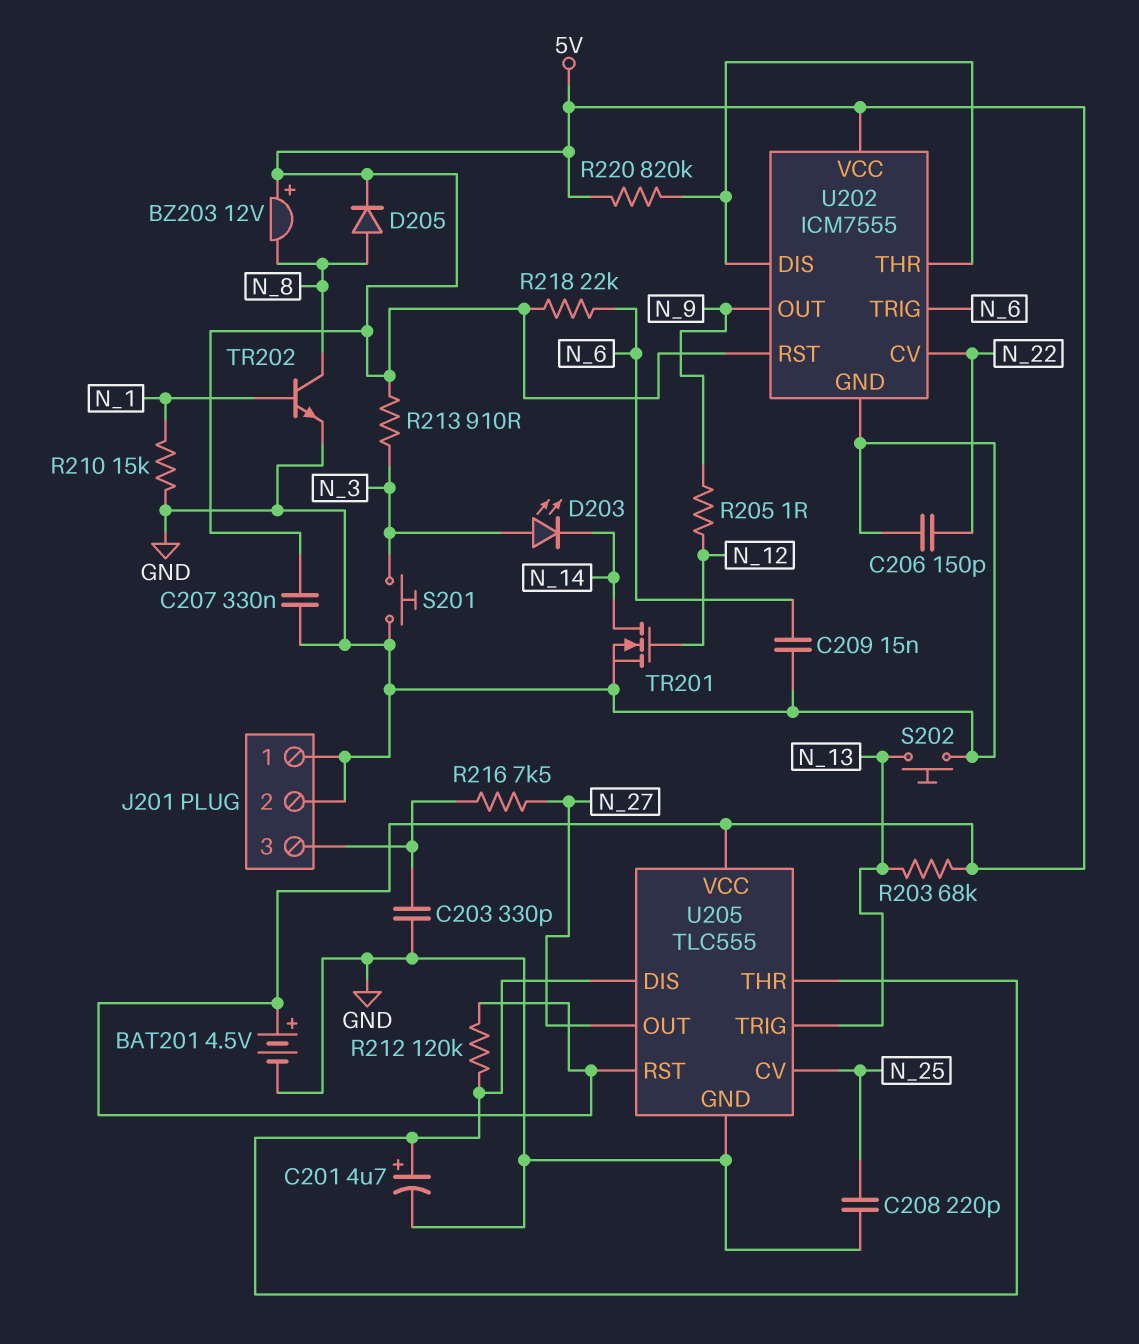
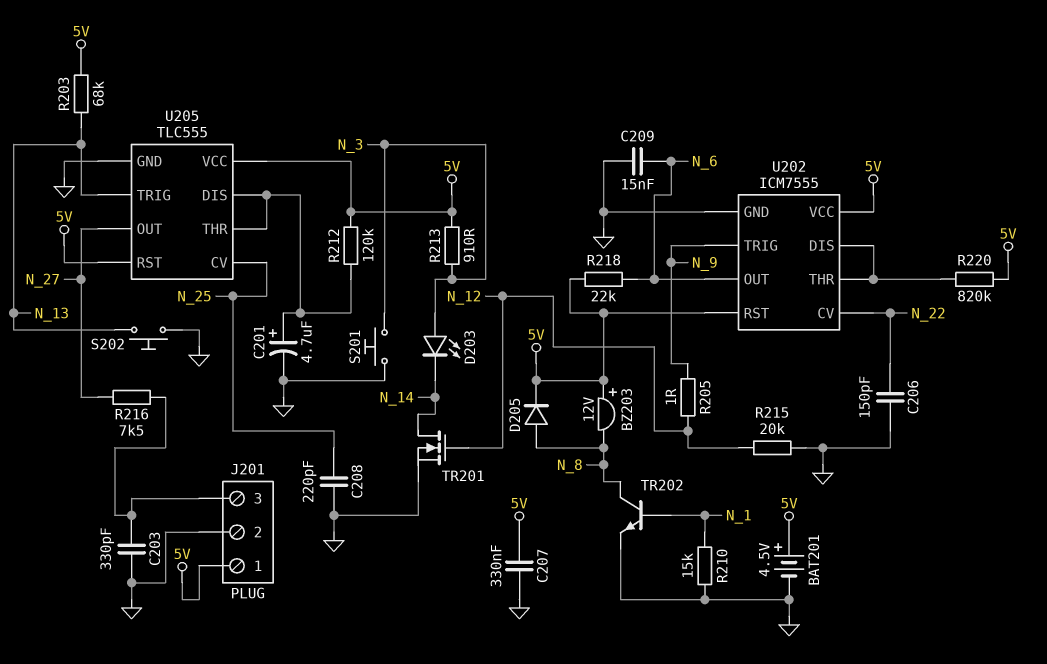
J201 pin 1: GND -> 5V
R215: none -> 20k (GND, N_12)
U202 pin OUT: N_9 -> N_6
U202 pin TRIG: N_6 -> N_9

